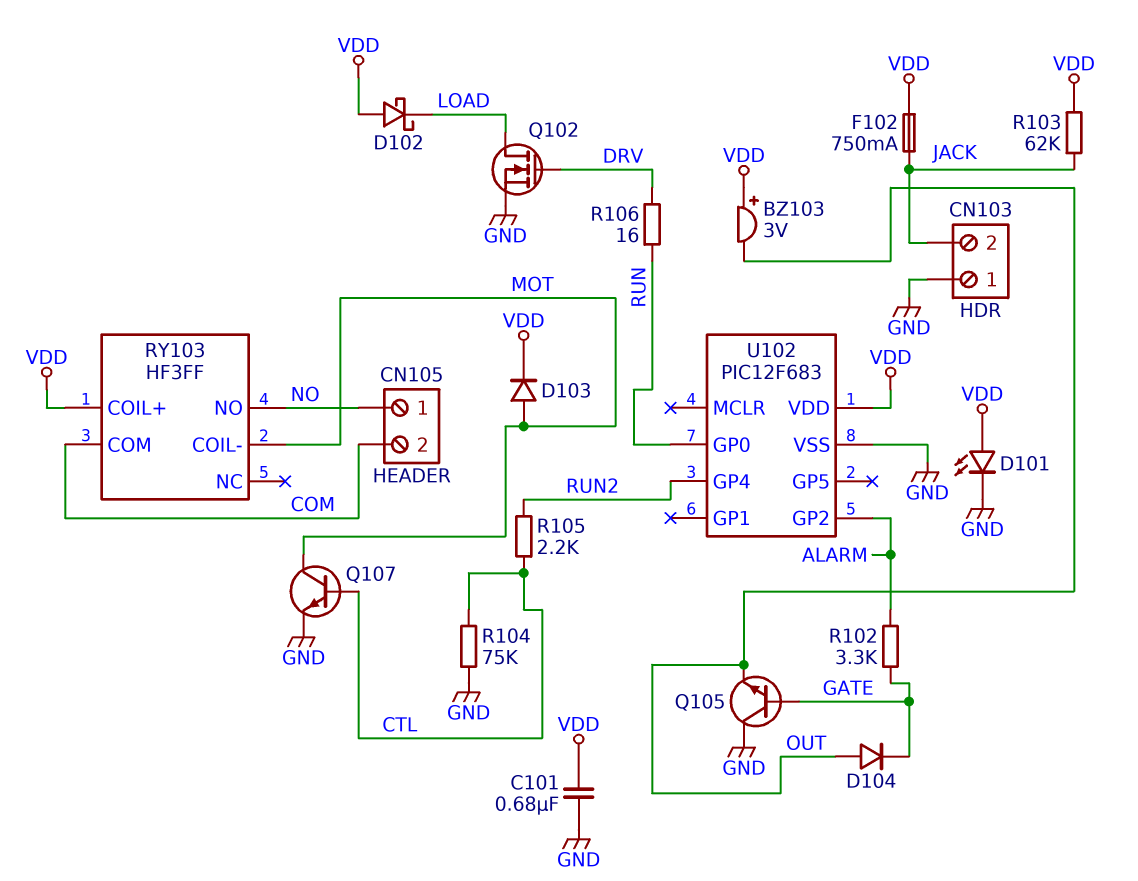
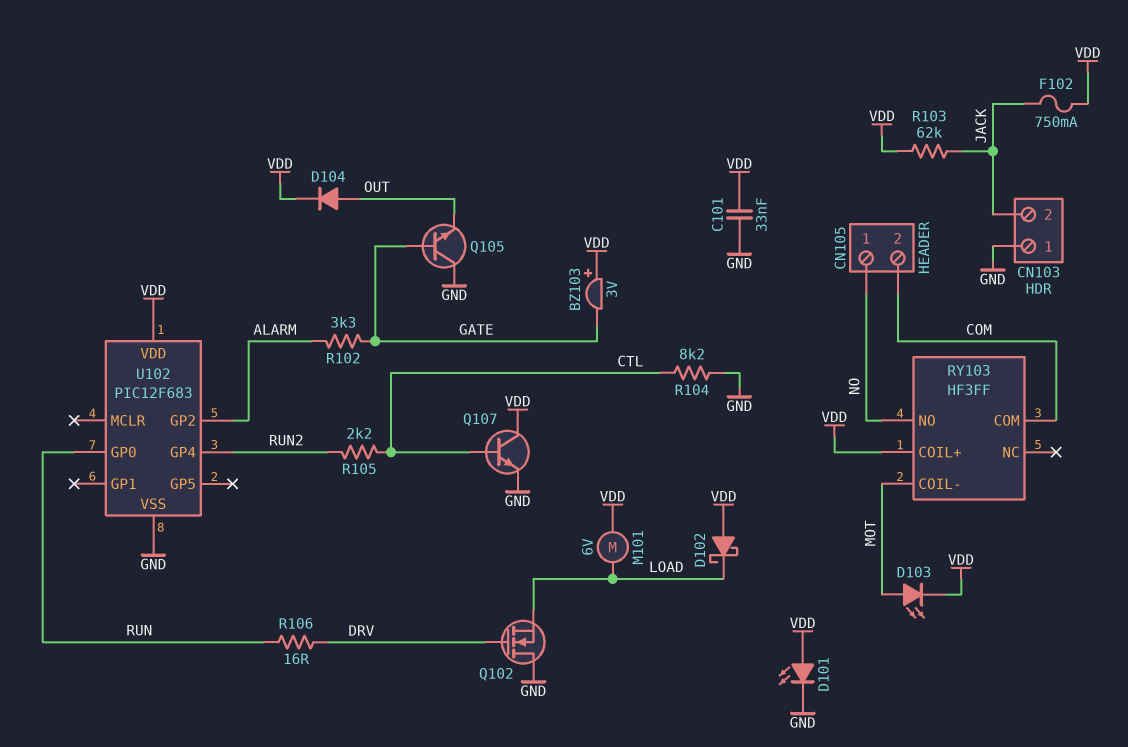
BZ103: buzzer 3V (plus VDD, minus OUT) -> buzzer 3V (plus VDD, minus GATE)
C101: 680nF (GND, VDD) -> 33nF (GND, VDD)
D103: diode (A MOT, K VDD) -> LED (A MOT, K VDD)
D104: diode (A OUT, K GATE) -> diode (A OUT, K VDD)
M101: none -> motor 6V (LOAD, VDD)
Q102: NMOS (G DRV, D LOAD, S GND) -> NMOS (G DRV, D GND, S LOAD)
Q107: NPN (B CTL, C MOT, E GND) -> NPN (B CTL, C VDD, E GND)
R104: 75k (CTL, GND) -> 8.2k (CTL, GND)

